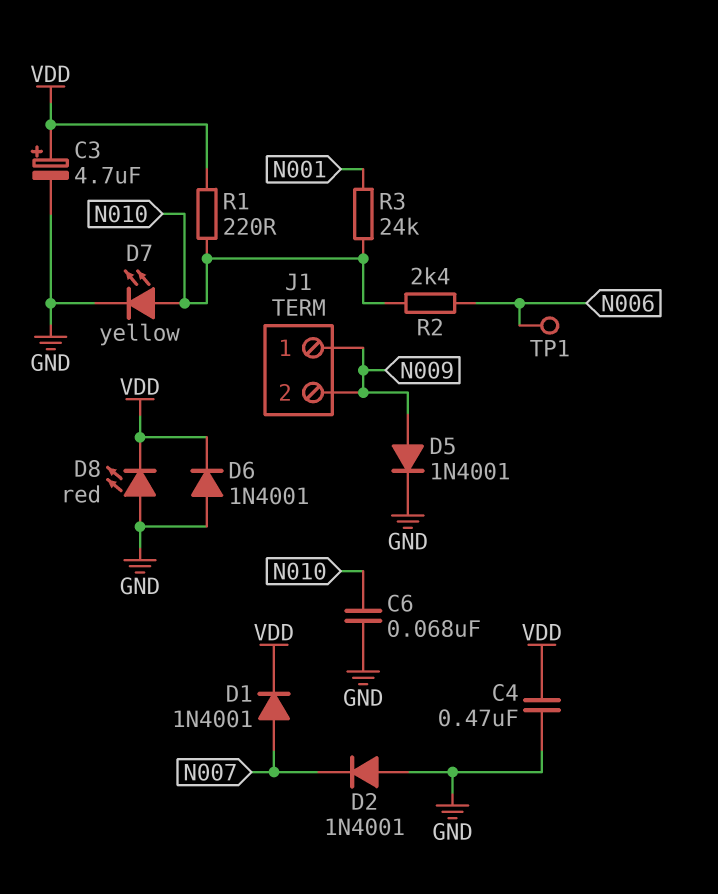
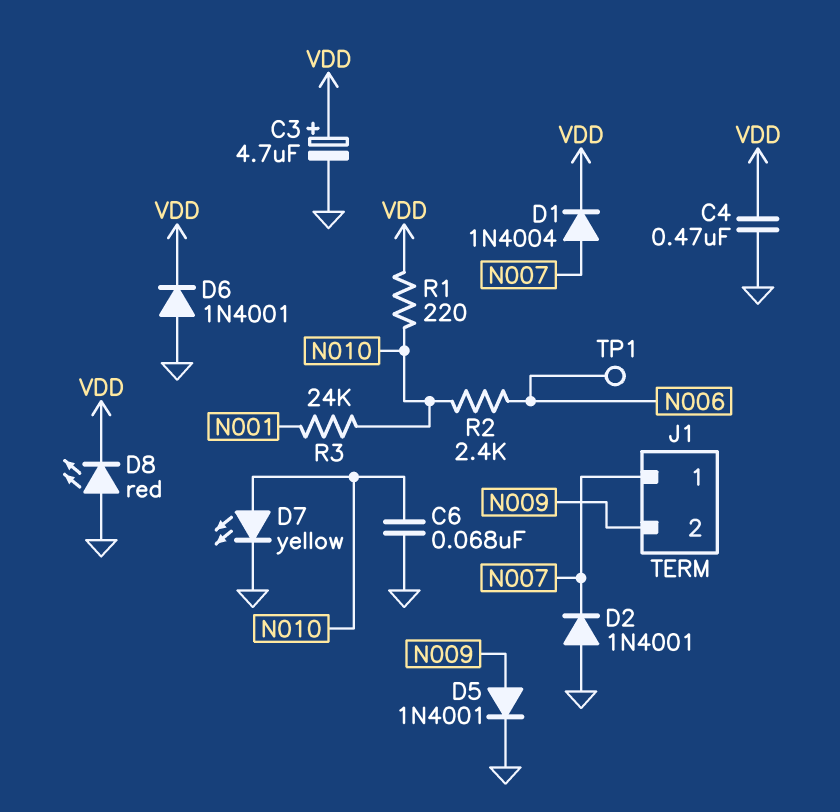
D1: diode 1N4001 (A N007, K VDD) -> diode 1N4004 (A N007, K VDD)
J1 pin 1: N009 -> N007

